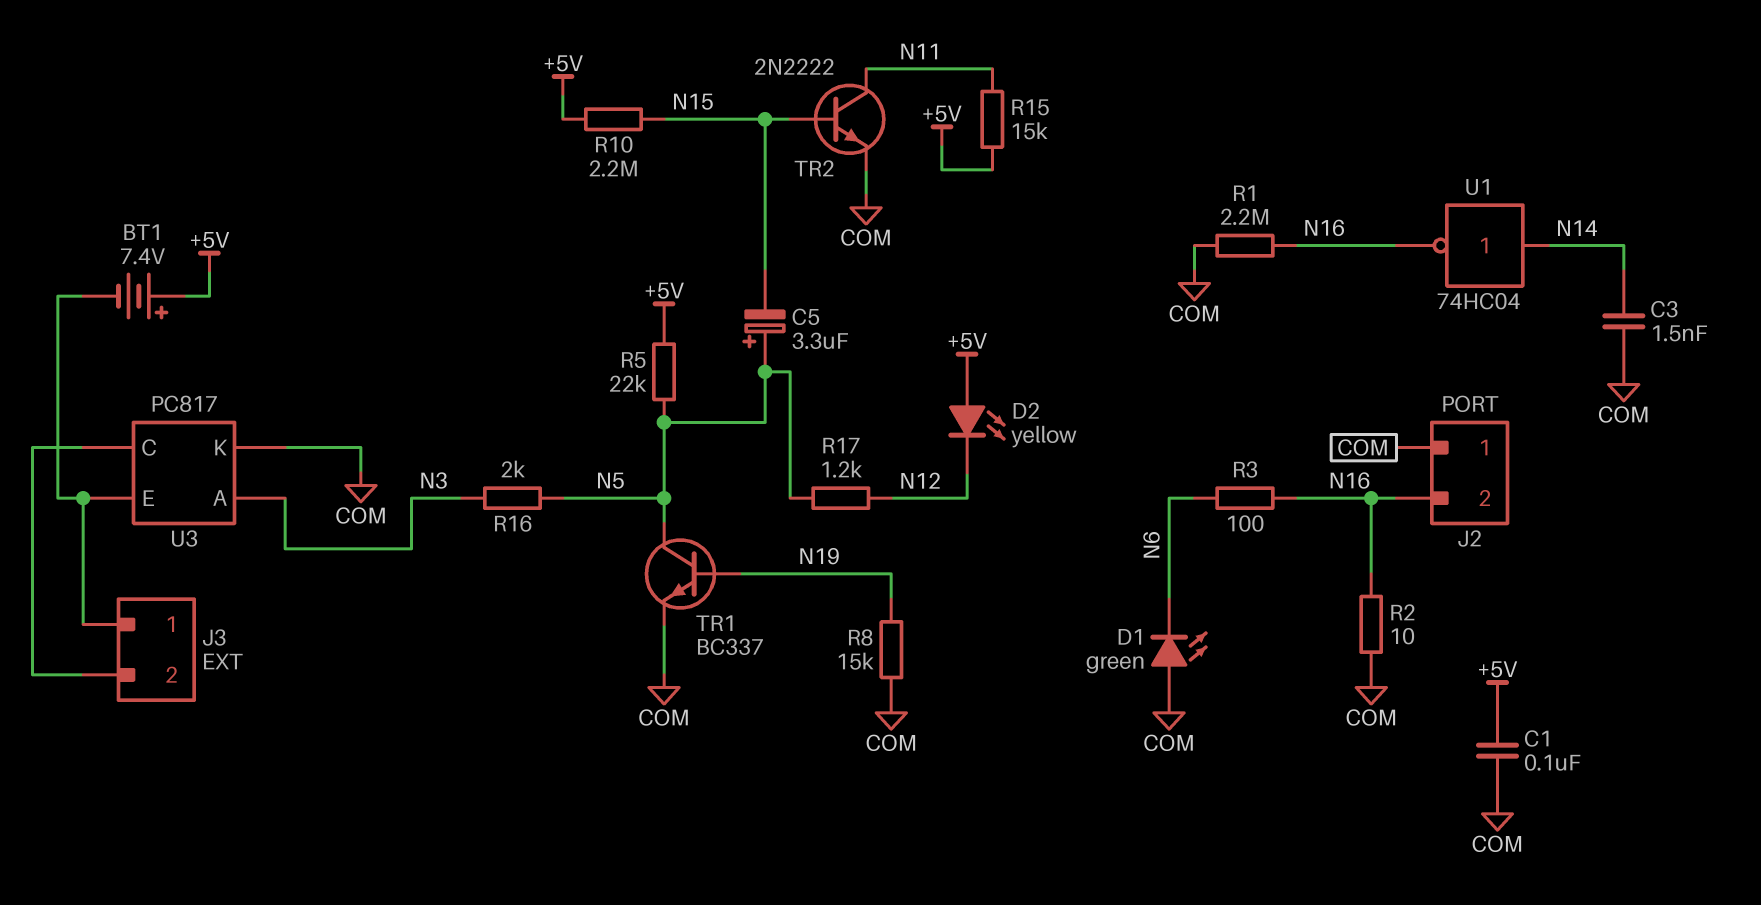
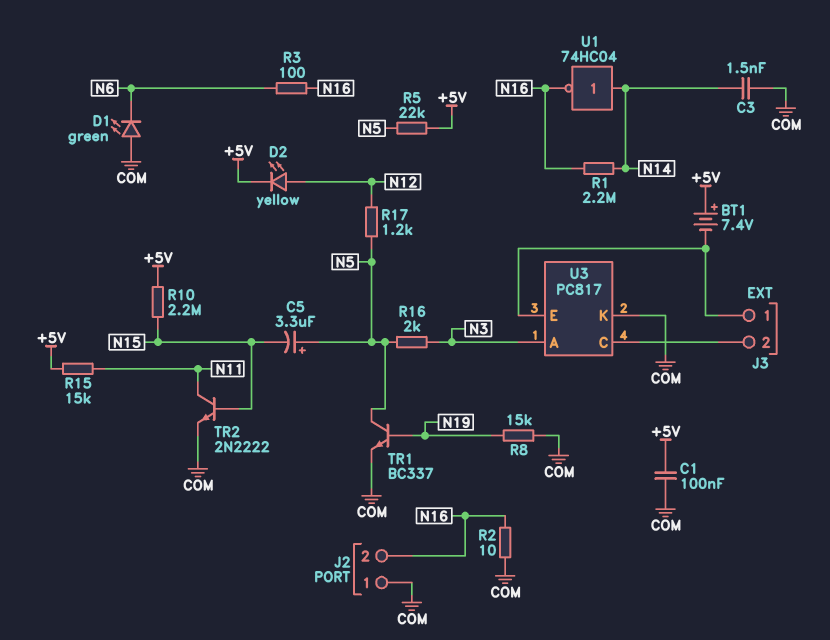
D2: LED yellow (A +5V, K N12) -> LED yellow (A N12, K +5V)
R1: 2.2M (COM, N16) -> 2.2M (N14, N16)

